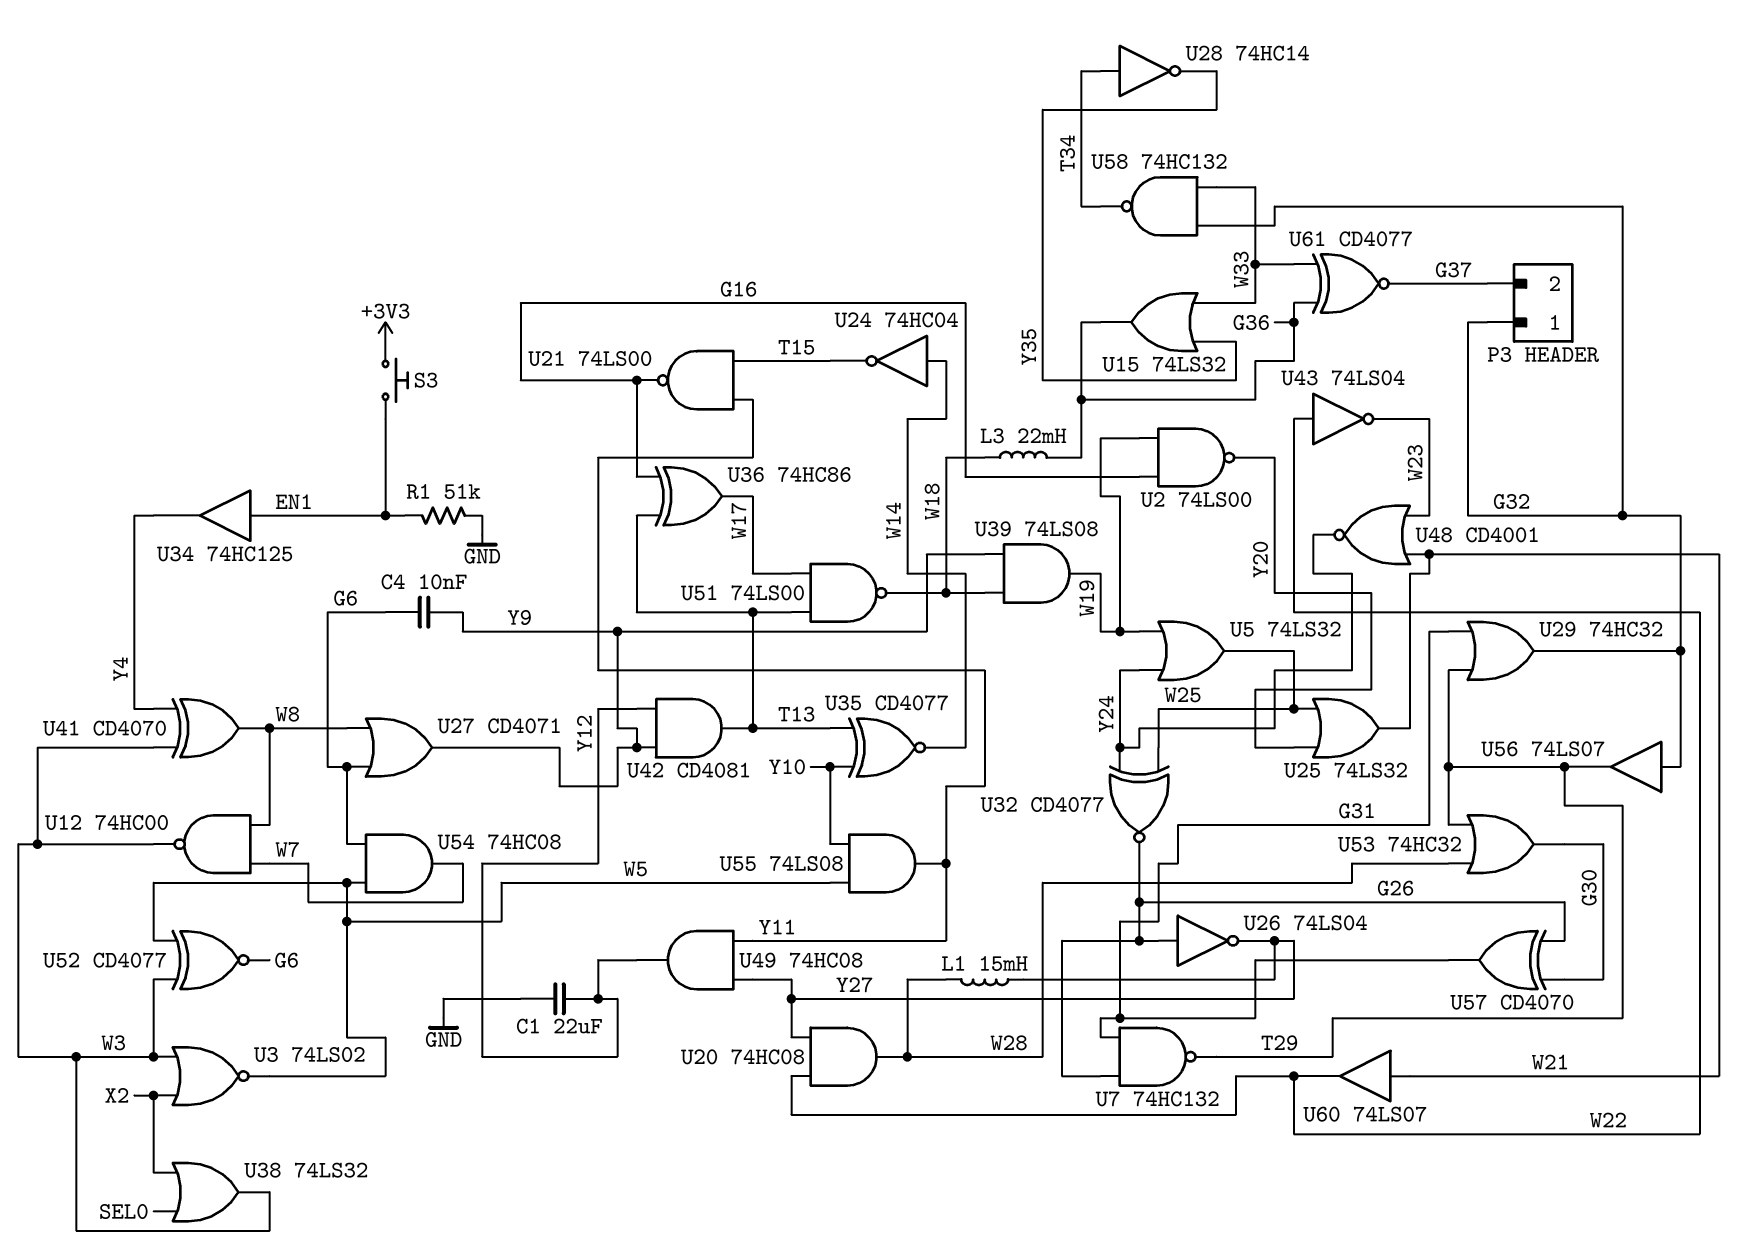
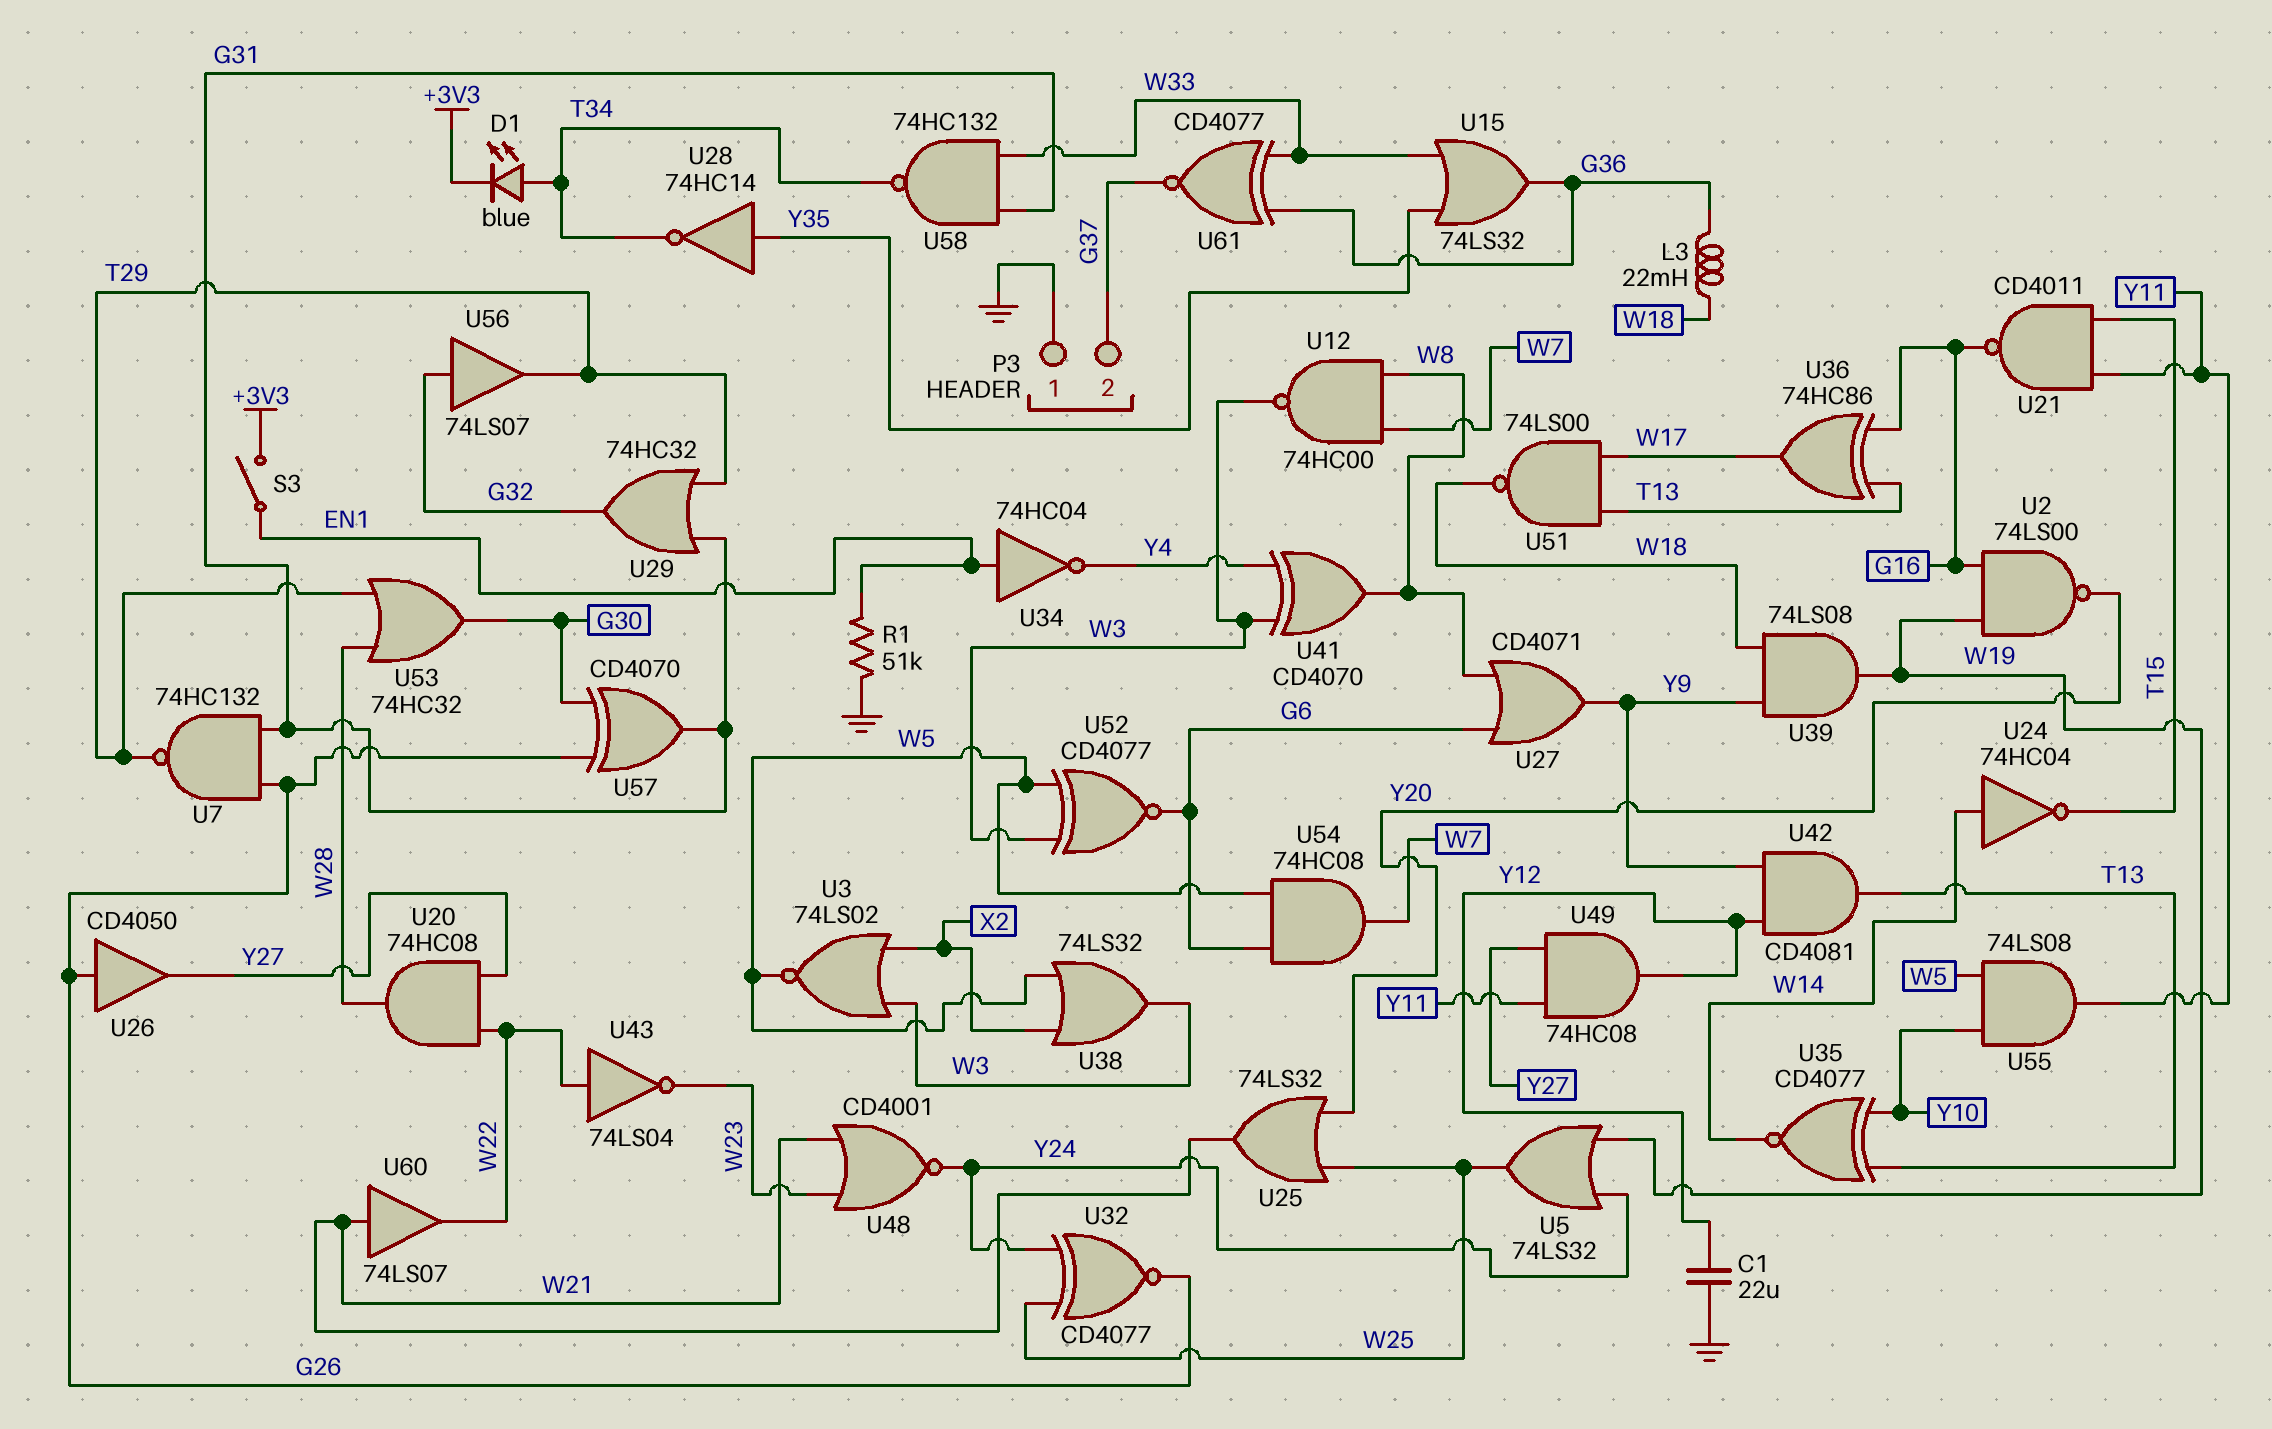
C4: 10nF (G6, Y9) -> none
D1: none -> LED blue (A T34, K +3V3)
L1: 15mH (W28, Y27) -> none
P3 pin 1: G32 -> GND
S3: button (+3V3, EN1) -> switch (+3V3, EN1)
U21: NAND 74LS00 (in T15, in Y11, out G16) -> NAND CD4011 (in T15, in Y11, out G16)
U26: NOT 74LS04 (in G26, out Y27) -> buffer CD4050 (in G26, out Y27)
U28: NOT 74HC14 (in T34, out Y35) -> NOT 74HC14 (in Y35, out T34)
U34: buffer 74HC125 (in EN1, out Y4) -> NOT 74HC04 (in EN1, out Y4)
U38: OR 74LS32 (in SEL0, in X2, out W3) -> OR 74LS32 (in W5, in X2, out W3)
U58: NAND 74HC132 (in G32, in W33, out T34) -> NAND 74HC132 (in G31, in W33, out T34)

